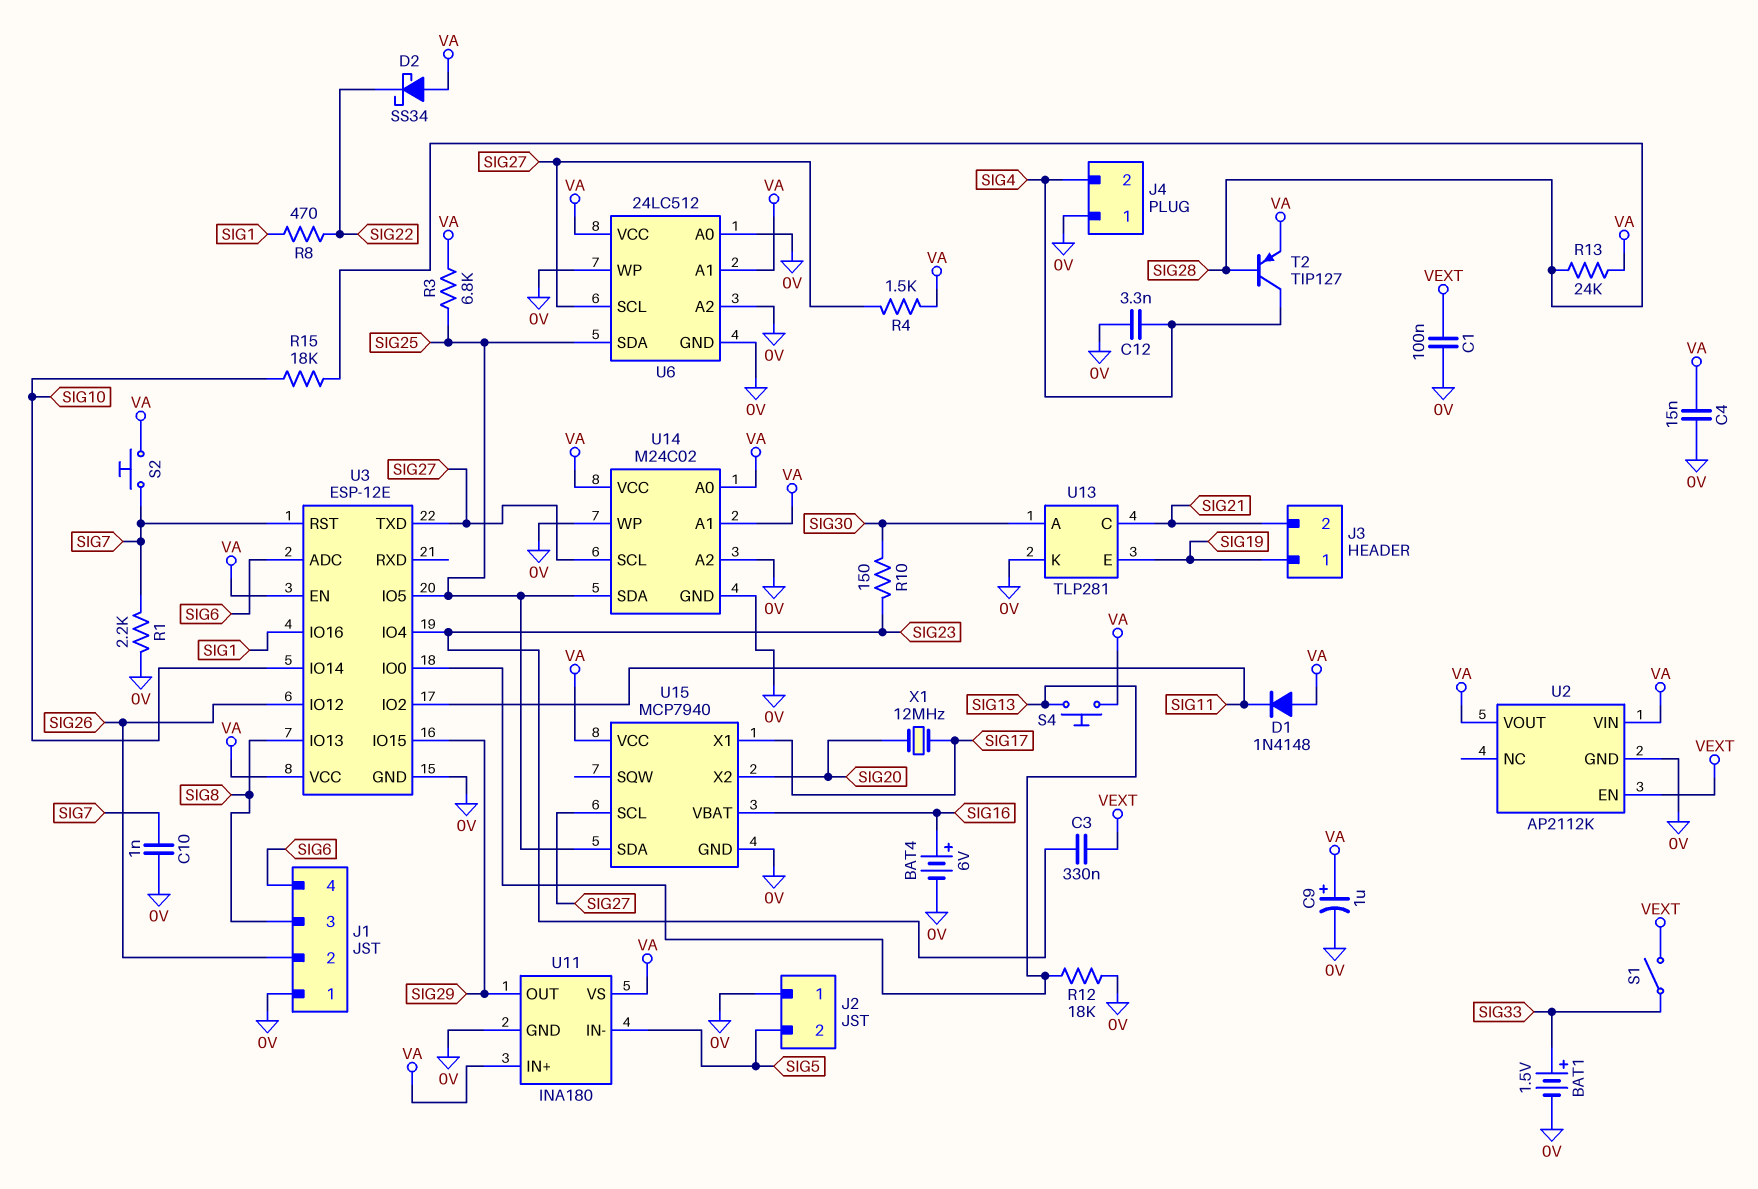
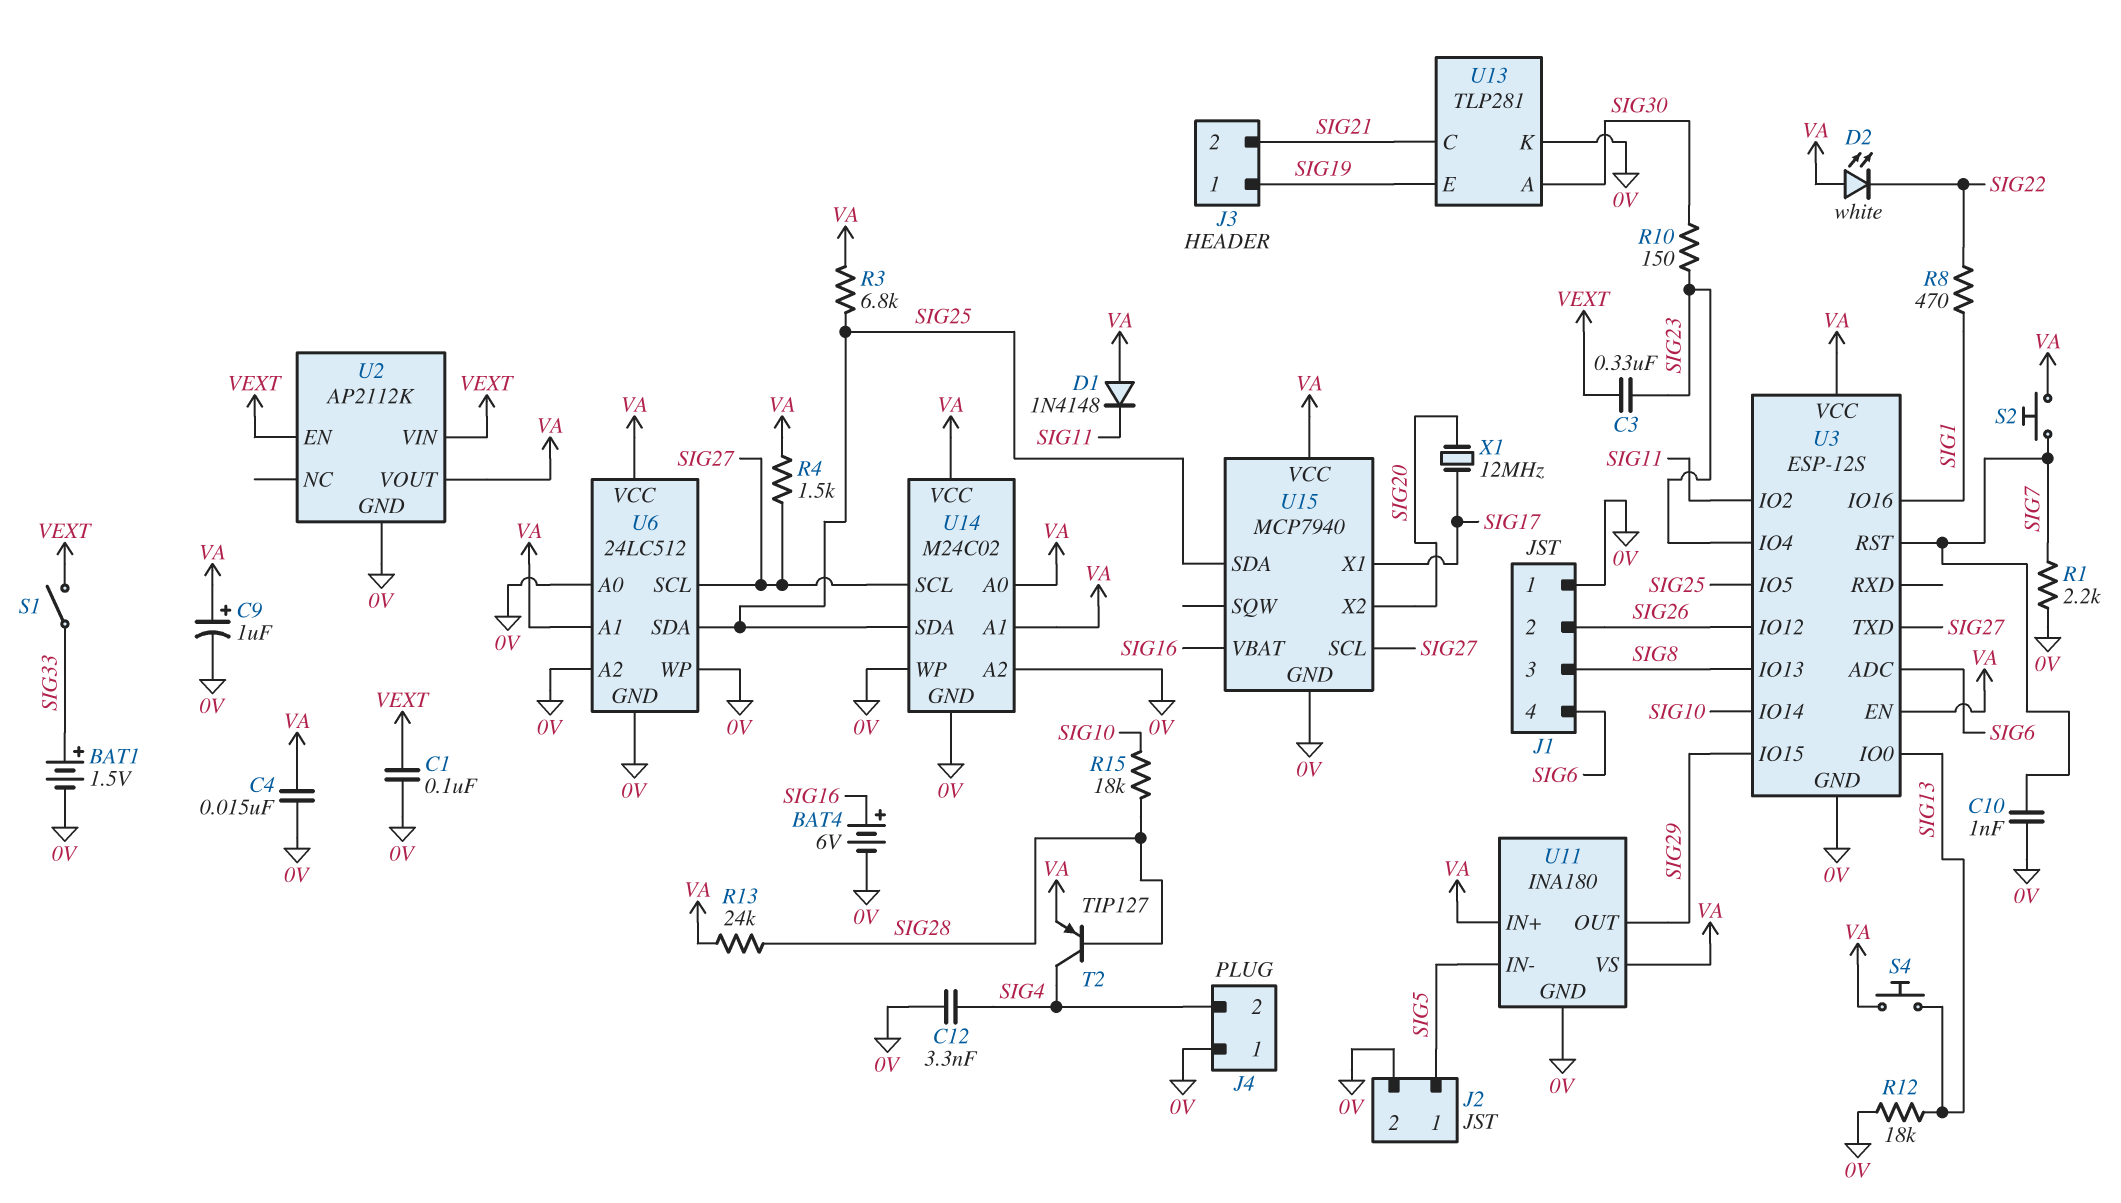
D2: schottky SS34 (A VA, K SIG22) -> LED white (A VA, K SIG22)
J2 pin 1: 0V -> SIG5
J2 pin 2: SIG5 -> 0V
U2 pin VIN: VA -> VEXT
U3: ESP-12E -> ESP-12S

